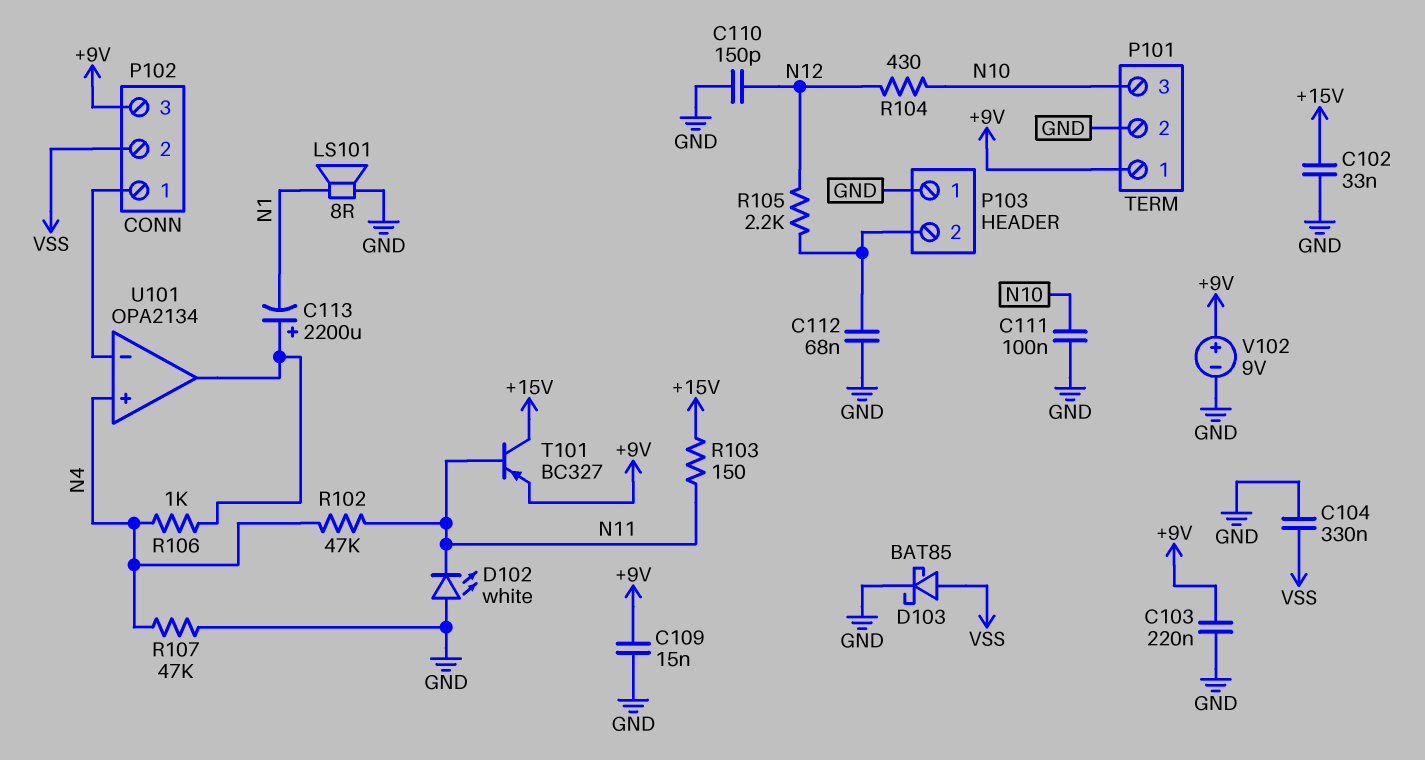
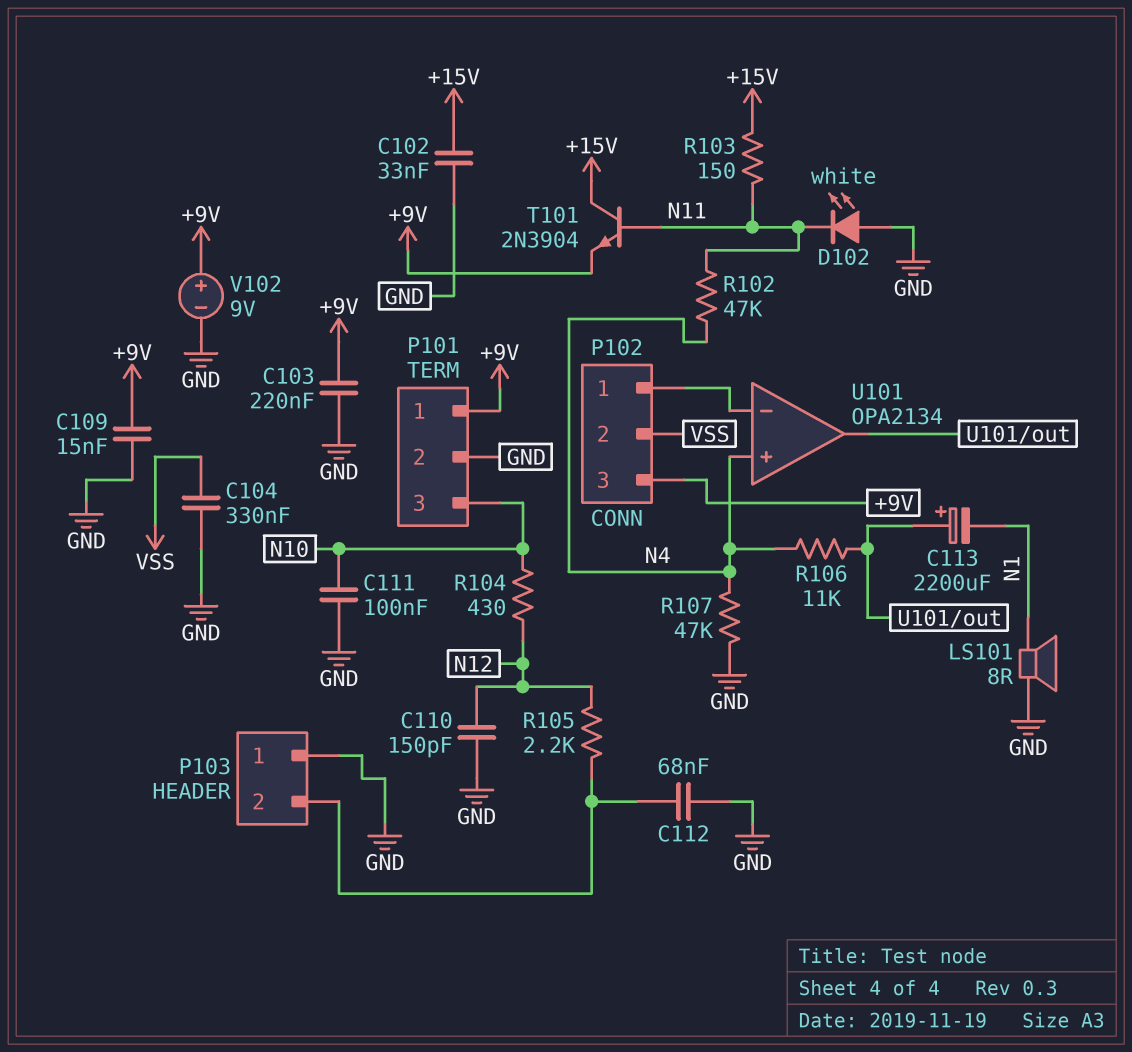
D103: schottky BAT85 (A VSS, K GND) -> none
R106: 1k (N4, U101/out) -> 11k (N4, U101/out)
T101: PNP BC327 (B N11, C +15V, E +9V) -> NPN 2N3904 (B N11, C +15V, E +9V)

